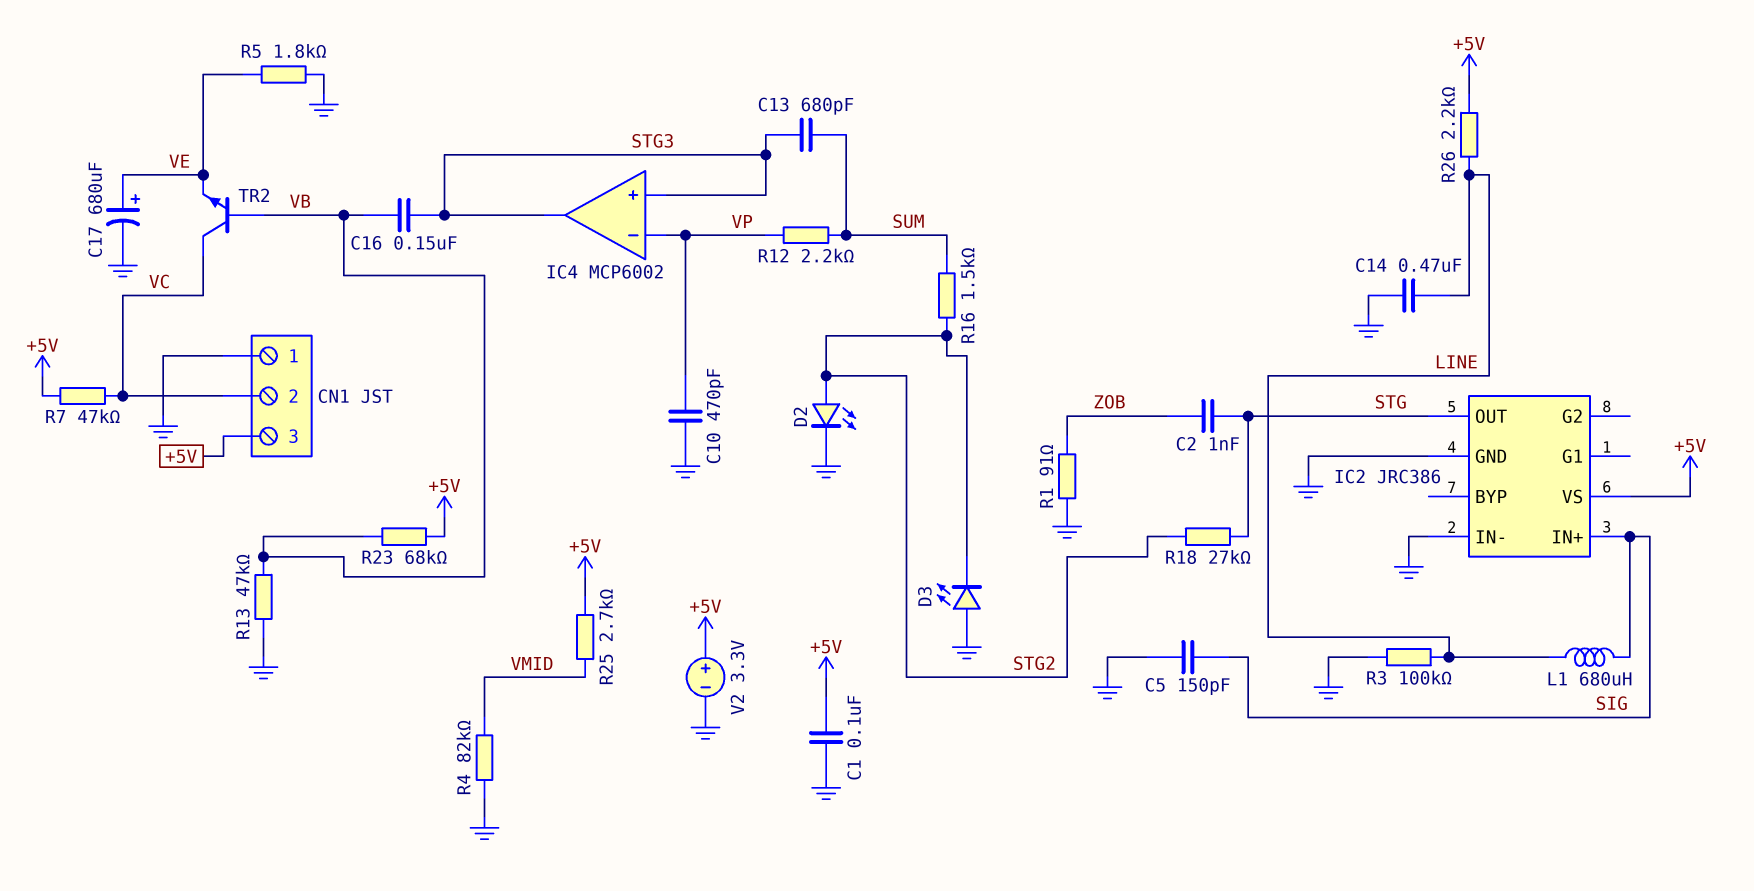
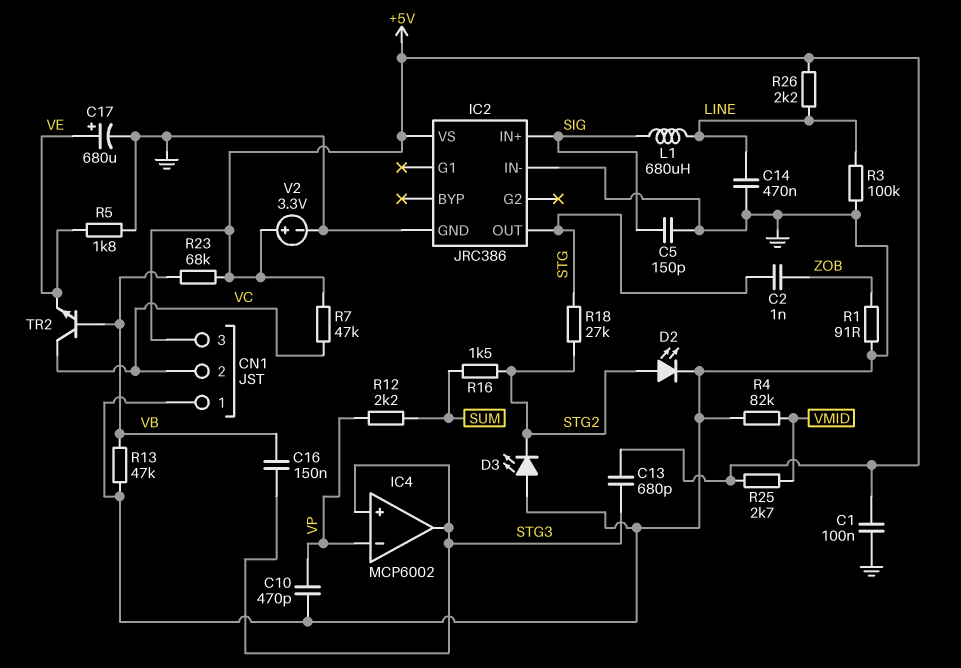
C13: 680pF (STG3, SUM) -> 680pF (+5V, STG3)

